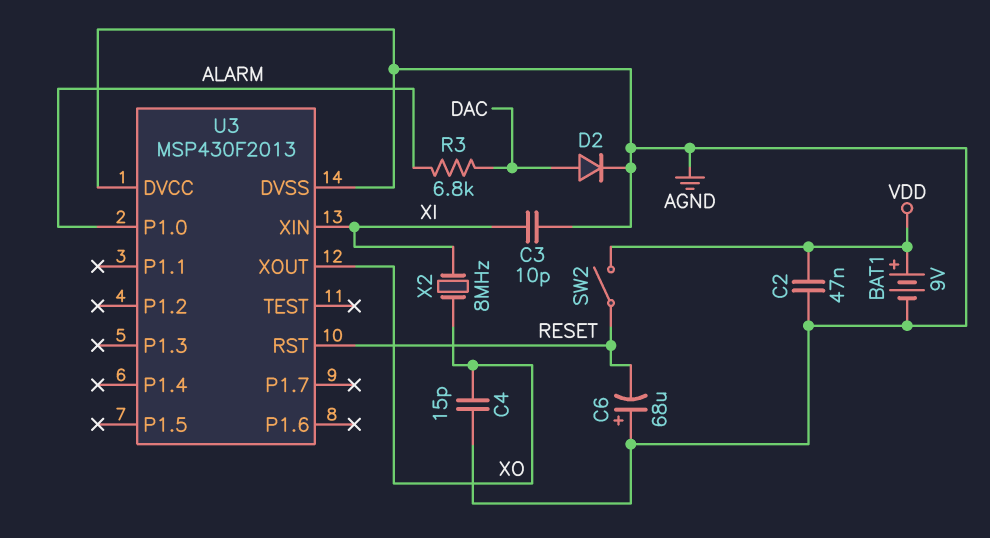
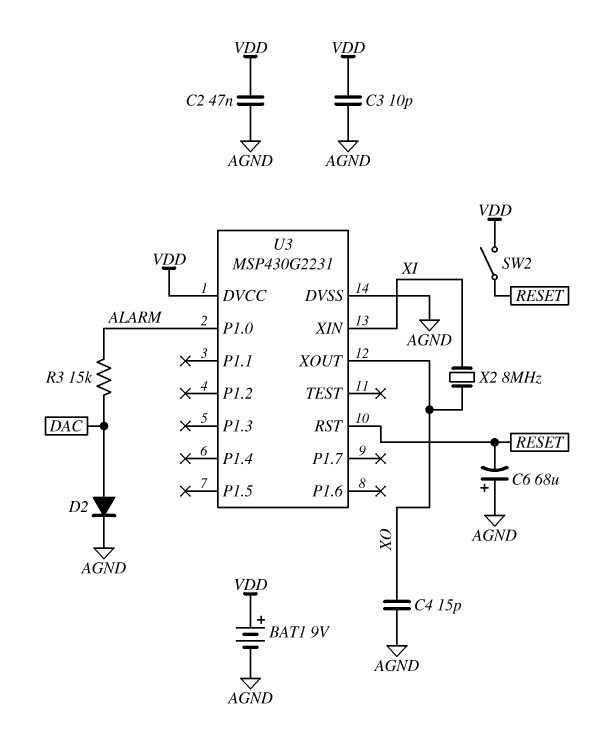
C3: 10pF (AGND, XI) -> 10pF (AGND, VDD)
R3: 6.8k (ALARM, DAC) -> 15k (ALARM, DAC)
U3: MSP430F2013 -> MSP430G2231
U3 pin DVCC: AGND -> VDD

